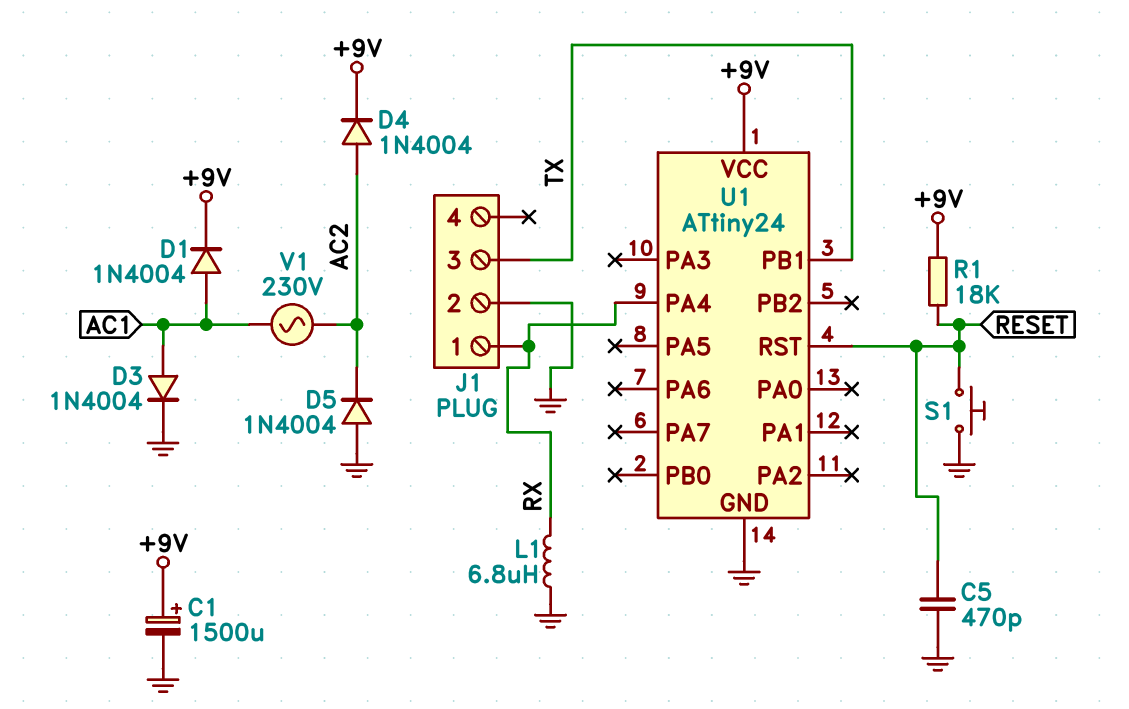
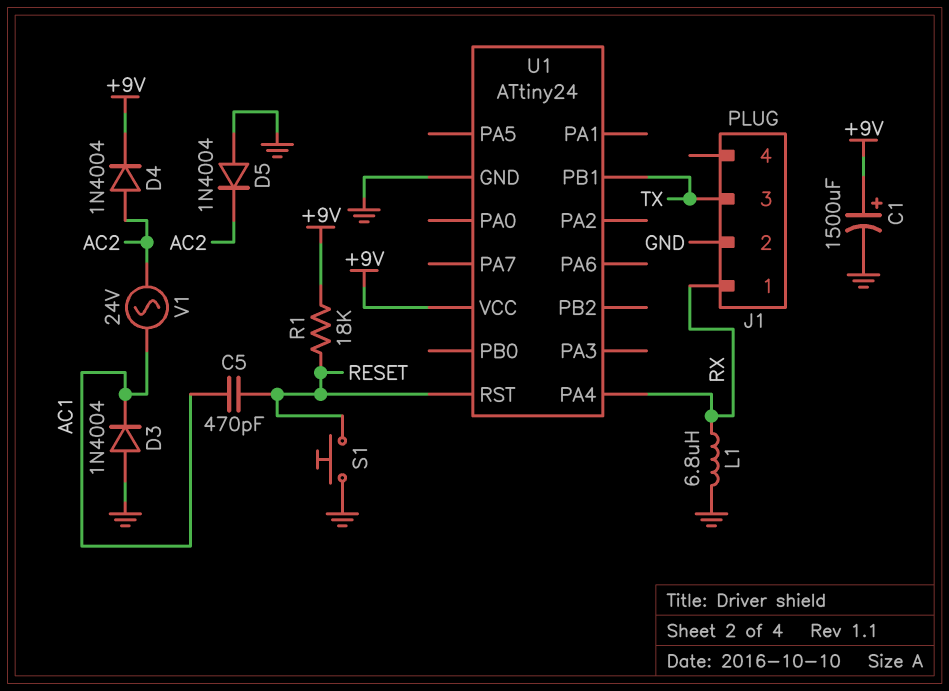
C5: 470pF (GND, RESET) -> 470pF (AC1, RESET)
D1: diode 1N4004 (A AC1, K +9V) -> none
D3: diode 1N4004 (A AC1, K GND) -> diode 1N4004 (A GND, K AC1)
V1: AC 230V (AC1, AC2) -> AC 24V (AC1, AC2)

